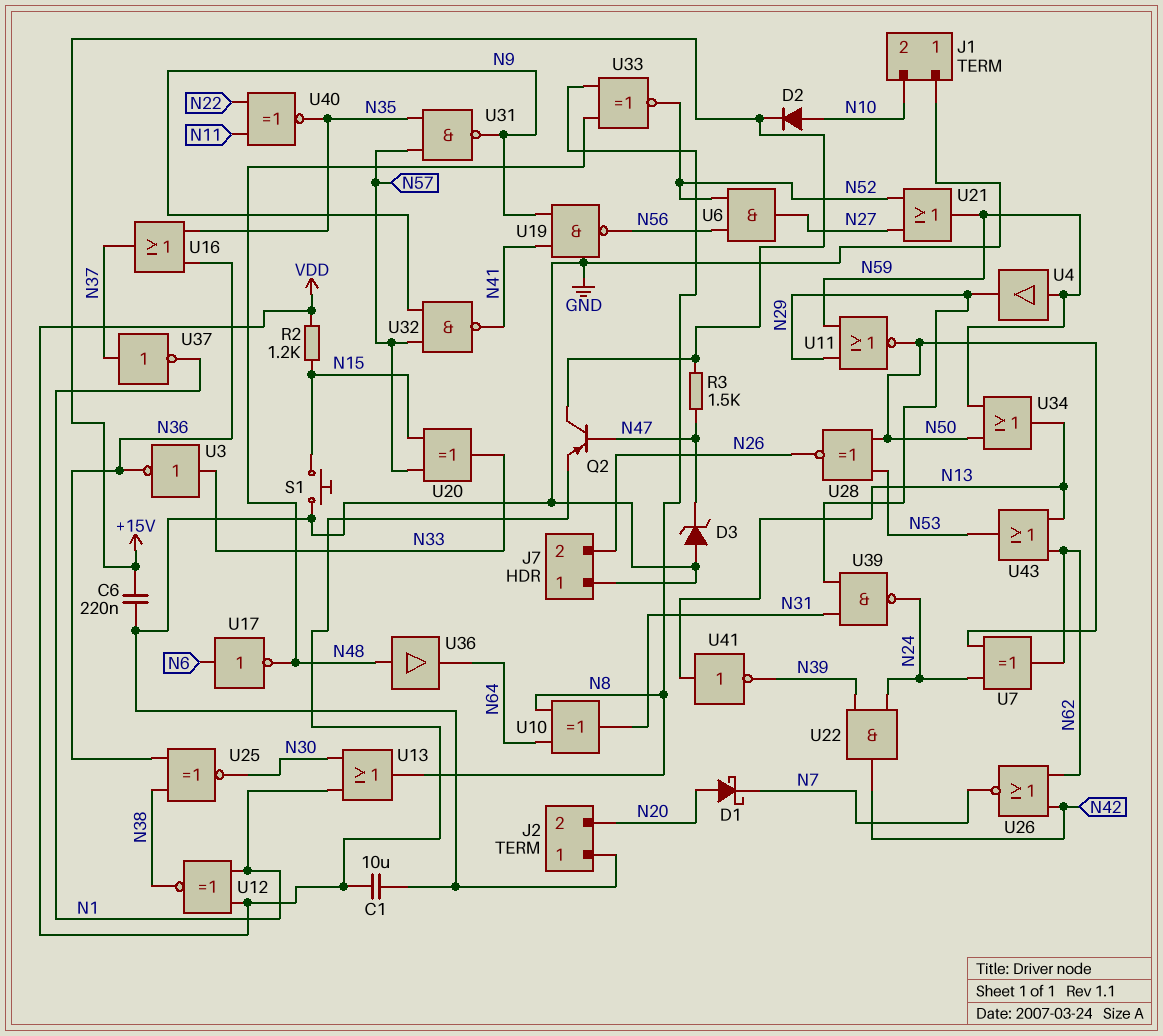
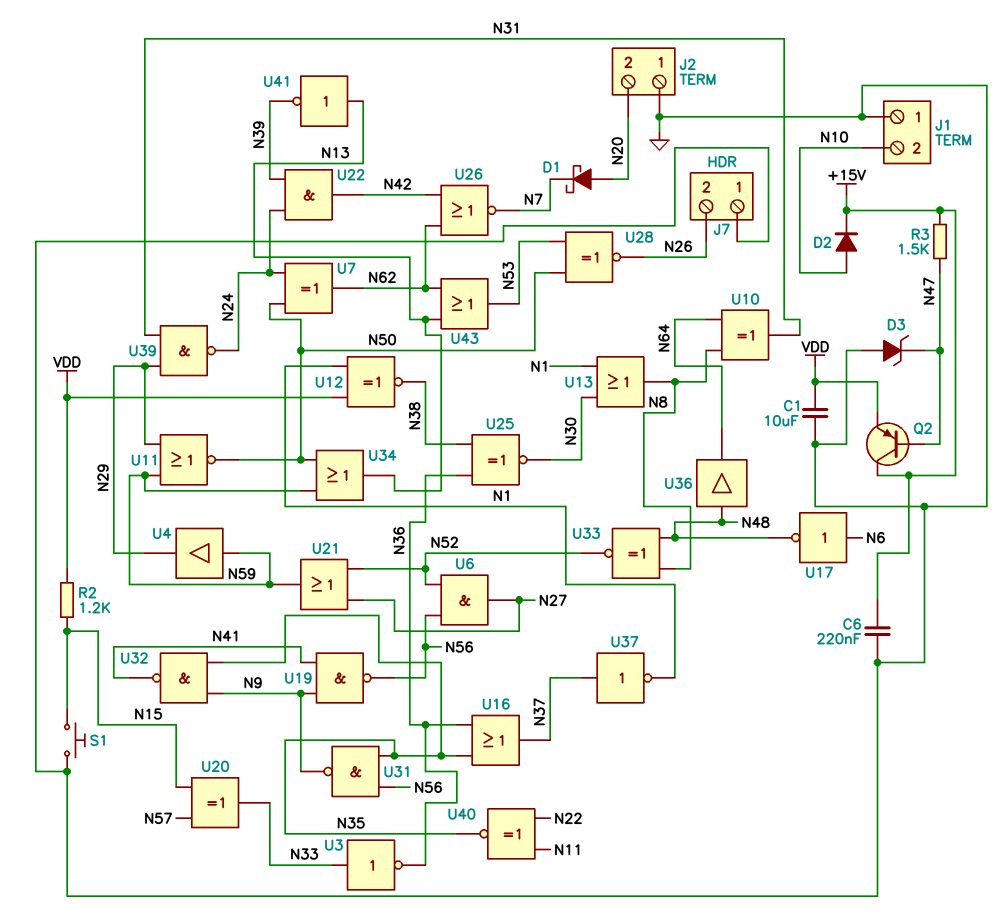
U31: NAND (in N35, in N57, out N9) -> NAND (in N35, in N56, out N9)
U32: NAND (in N9, in N57, out N41) -> NAND (in N9, in N35, out N41)

